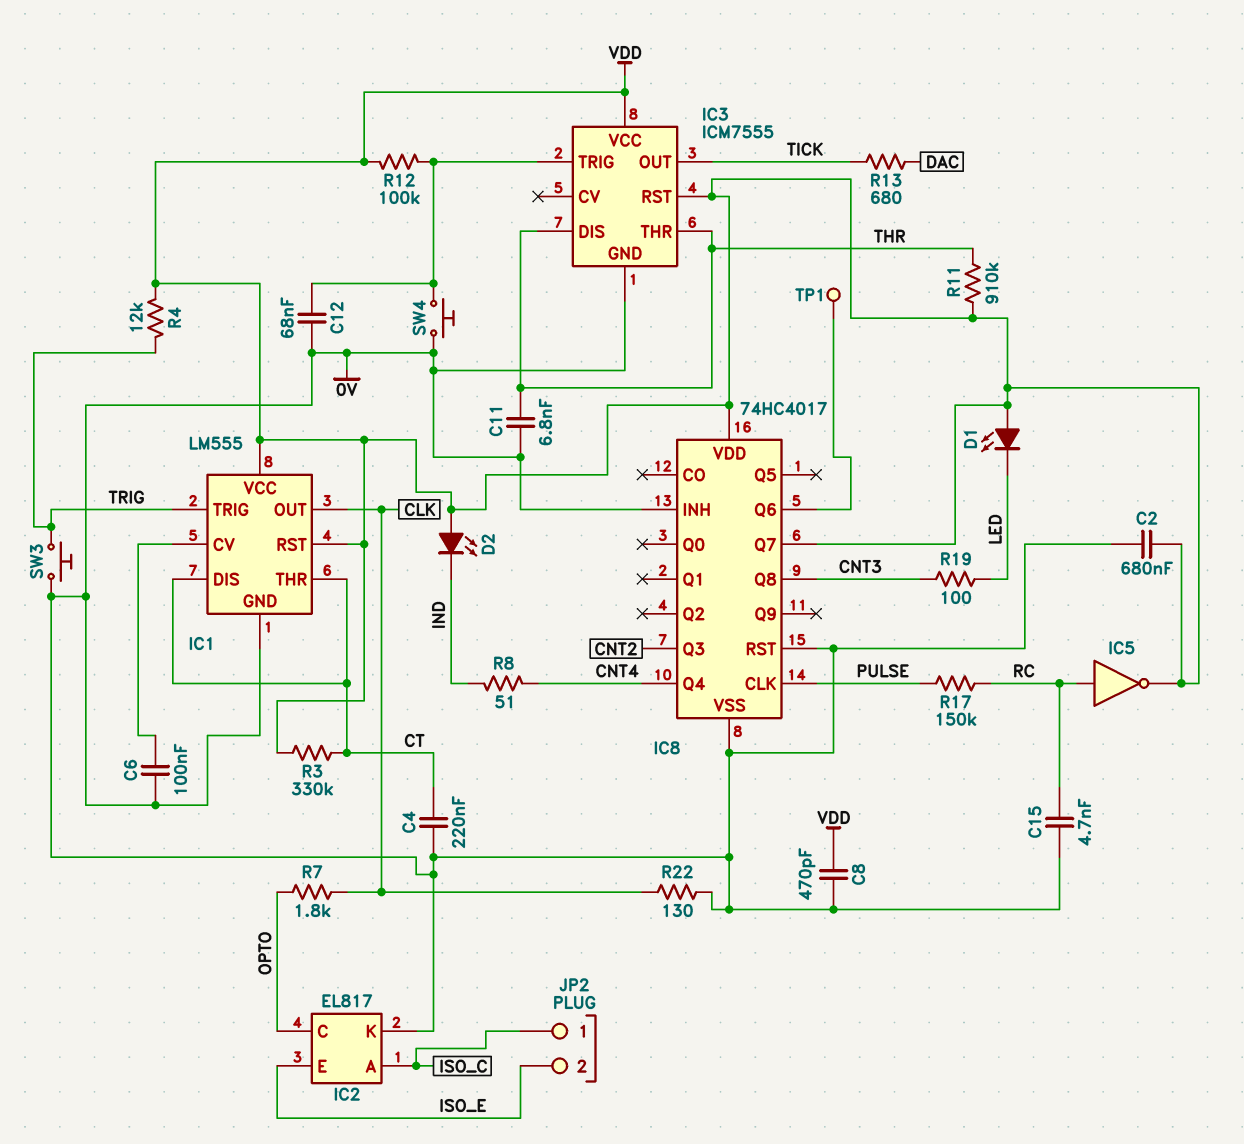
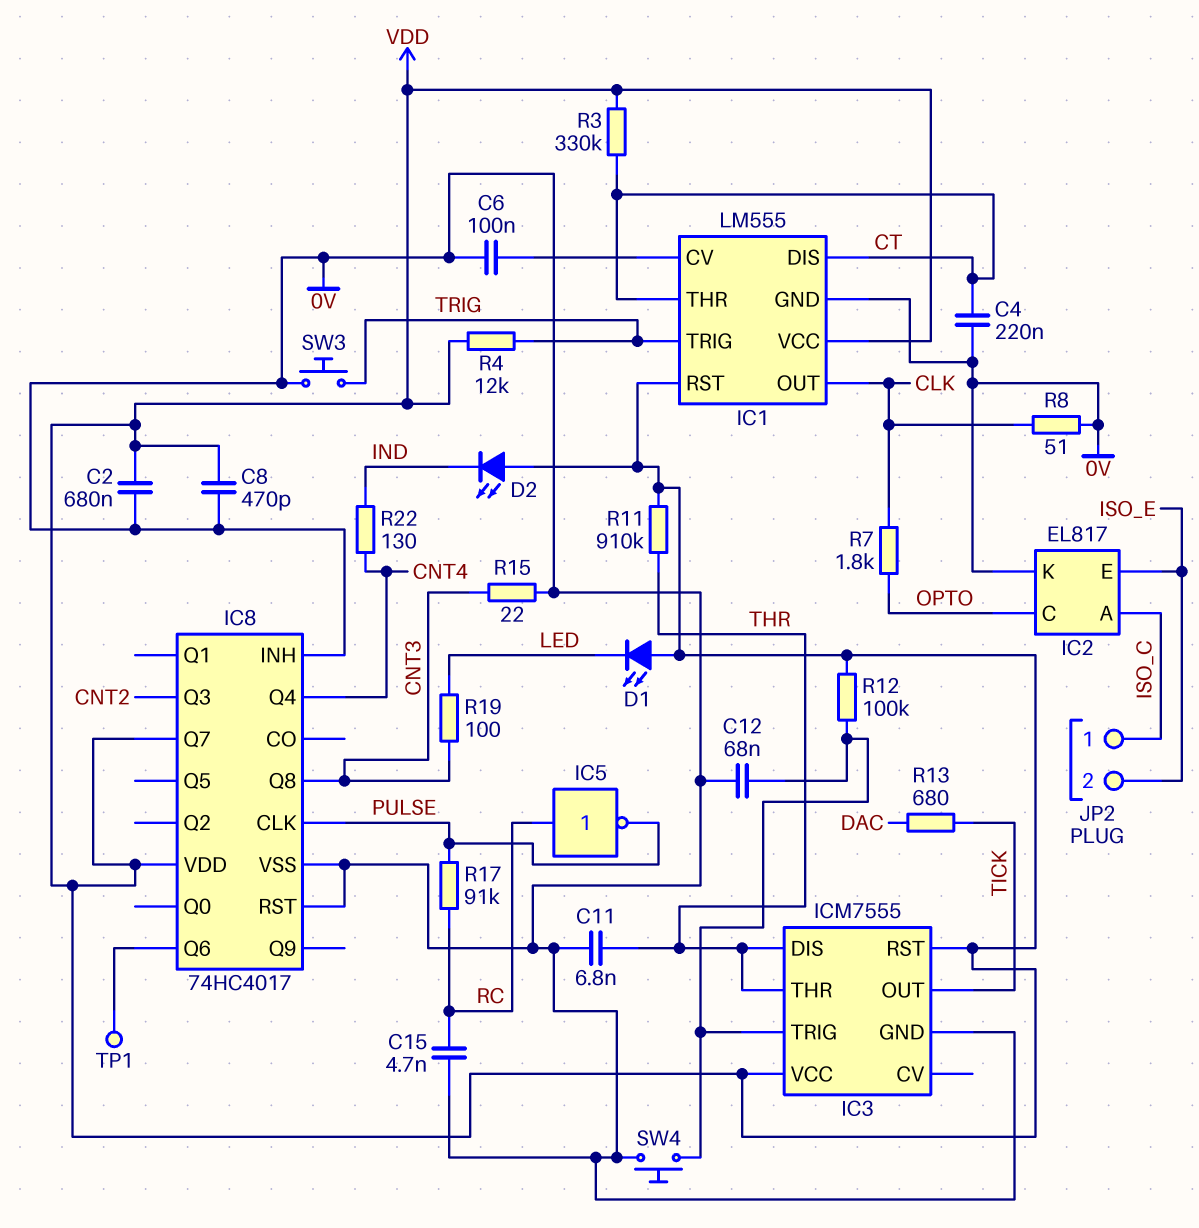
IC5: NOT (in RC, out VDD) -> NOT (in RC, out PULSE)
R8: 51 (CNT4, IND) -> 51 (0V, CLK)
R15: none -> 22 (0V, CNT3)
R17: 150k (PULSE, RC) -> 91k (PULSE, RC)
R22: 130 (0V, CLK) -> 130 (CNT4, IND)

